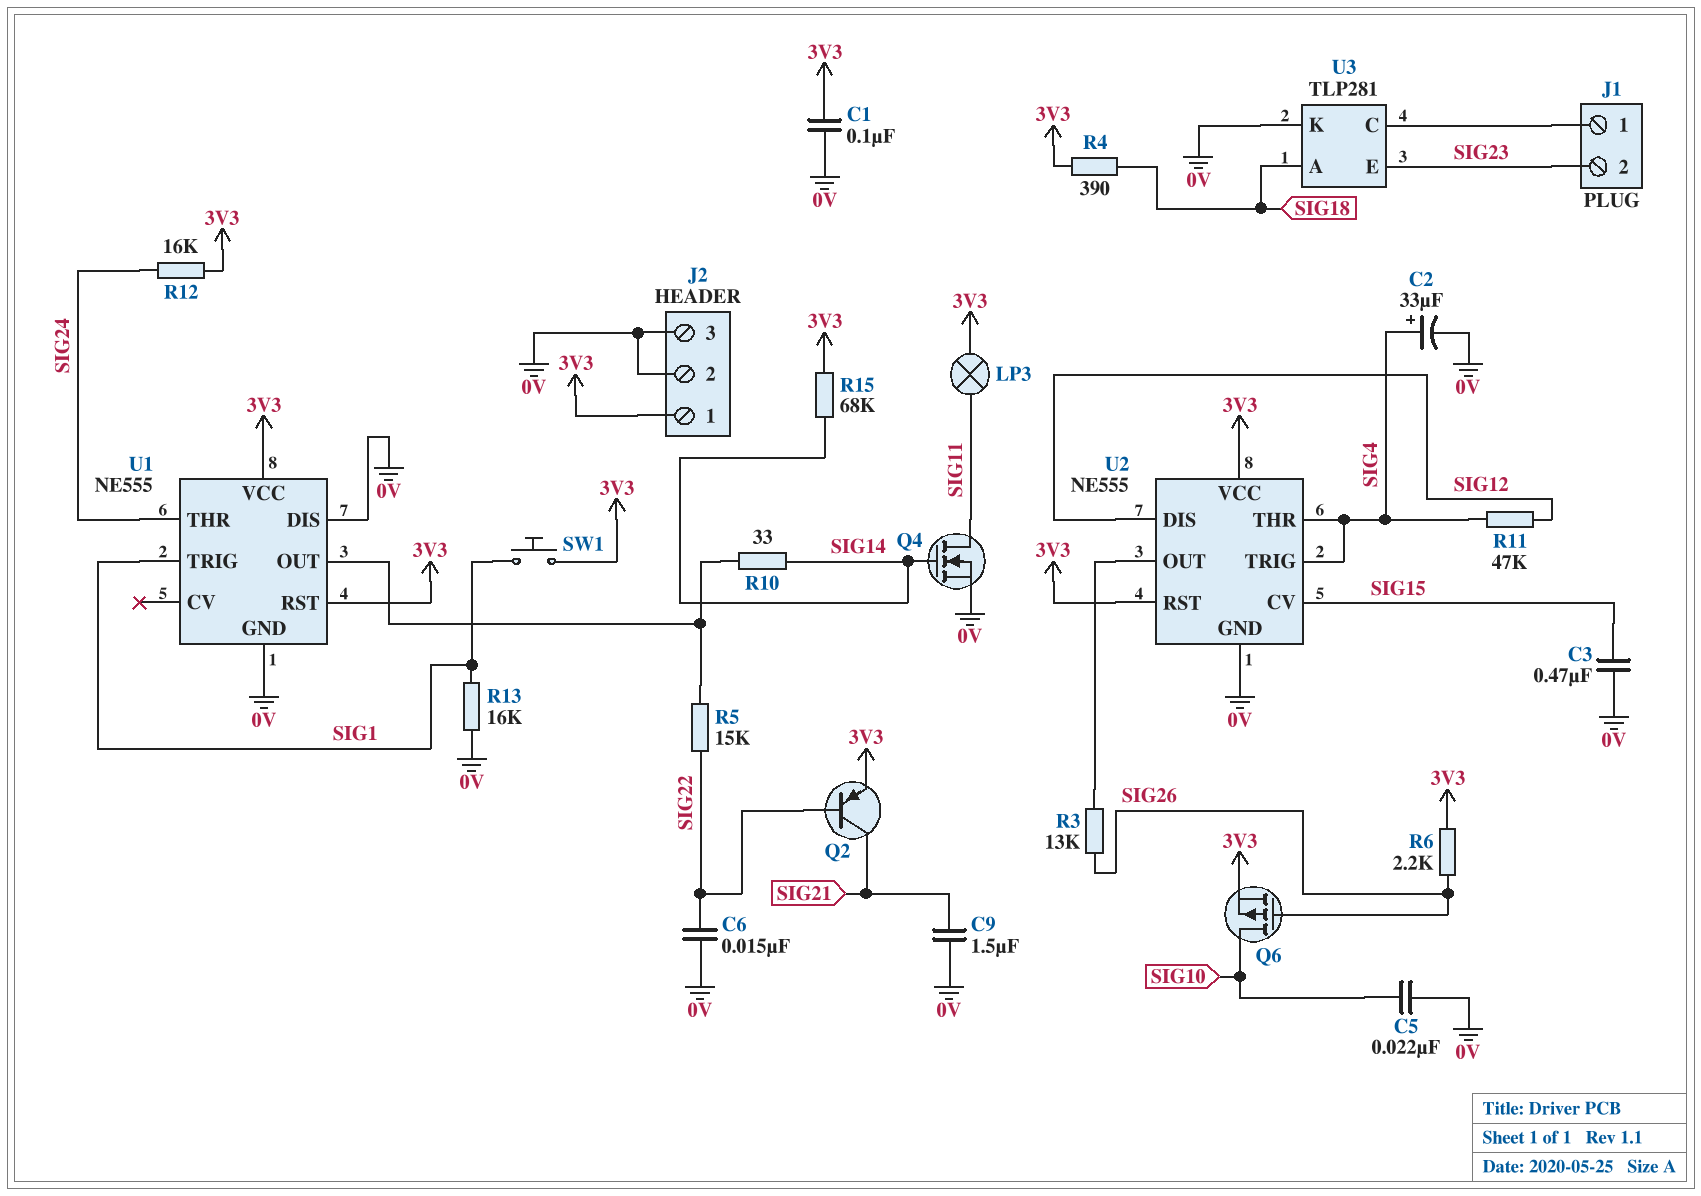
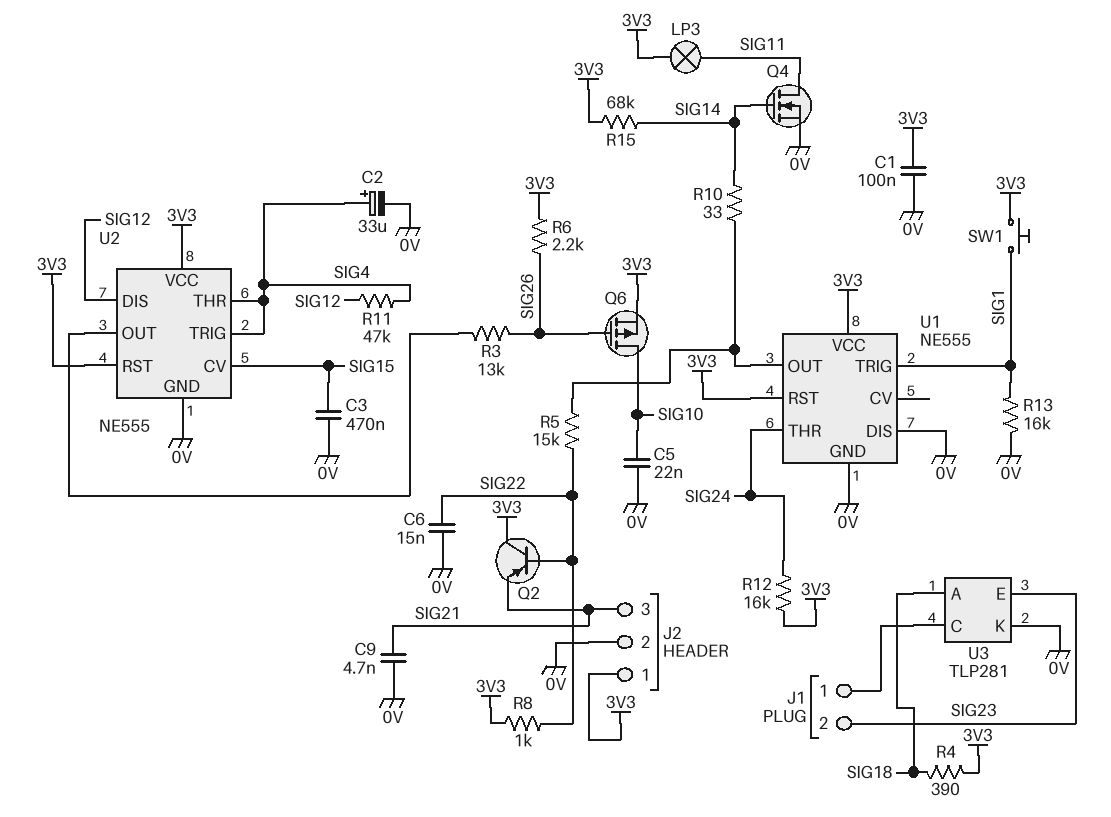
C9: 1.5uF (0V, SIG21) -> 4.7nF (0V, SIG21)
J2 pin 3: 0V -> SIG21
Q2: PNP (B SIG22, C SIG21, E 3V3) -> PNP (B SIG22, C 3V3, E SIG21)
R8: none -> 1k (3V3, SIG22)

